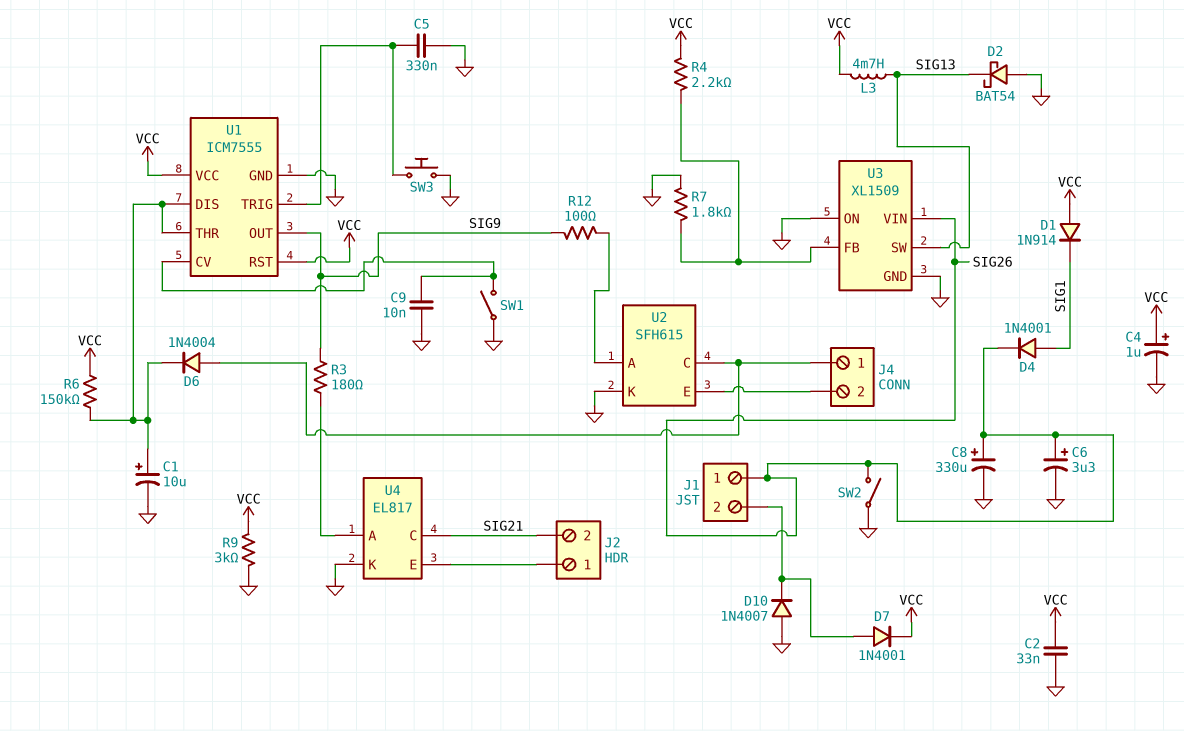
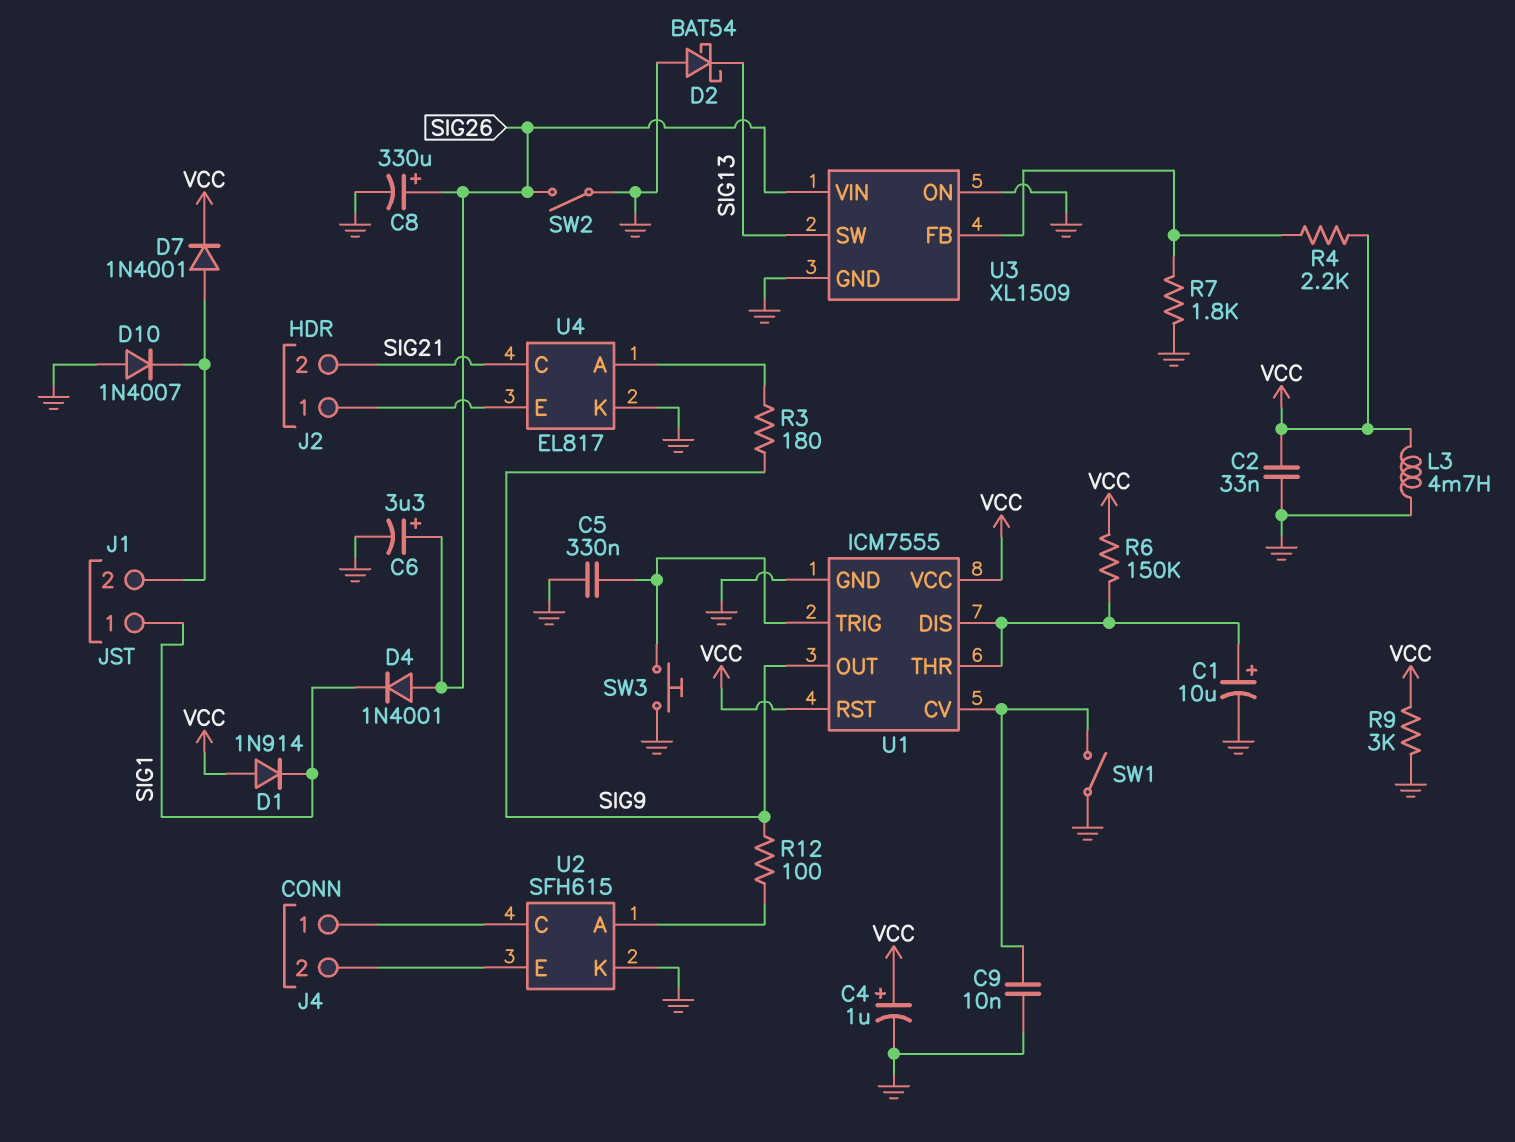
D4: diode 1N4001 (A SIG1, K SIG26) -> diode 1N4001 (A SIG26, K SIG1)
D6: diode 1N4004 (A J4/1, K U1/DIS) -> none
J1 pin 1: SIG26 -> SIG1
L3: 4.7mH (SIG13, VCC) -> 4.7mH (GND, VCC)

